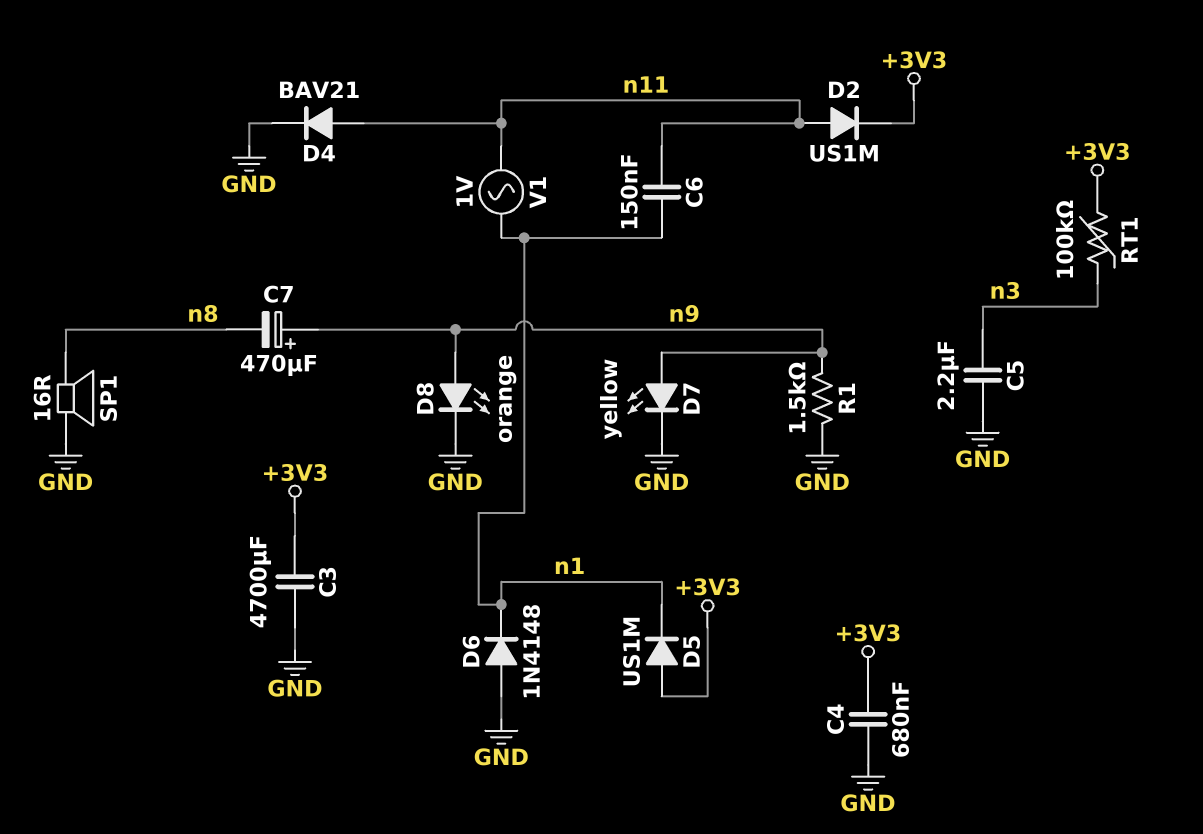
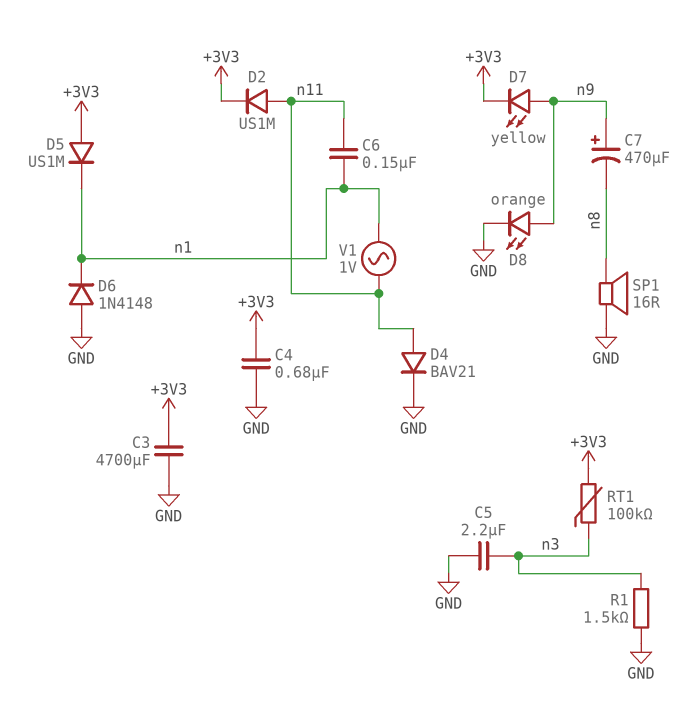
D7: LED yellow (A n9, K GND) -> LED yellow (A n9, K +3V3)
R1: 1.5k (GND, n9) -> 1.5k (GND, n3)

